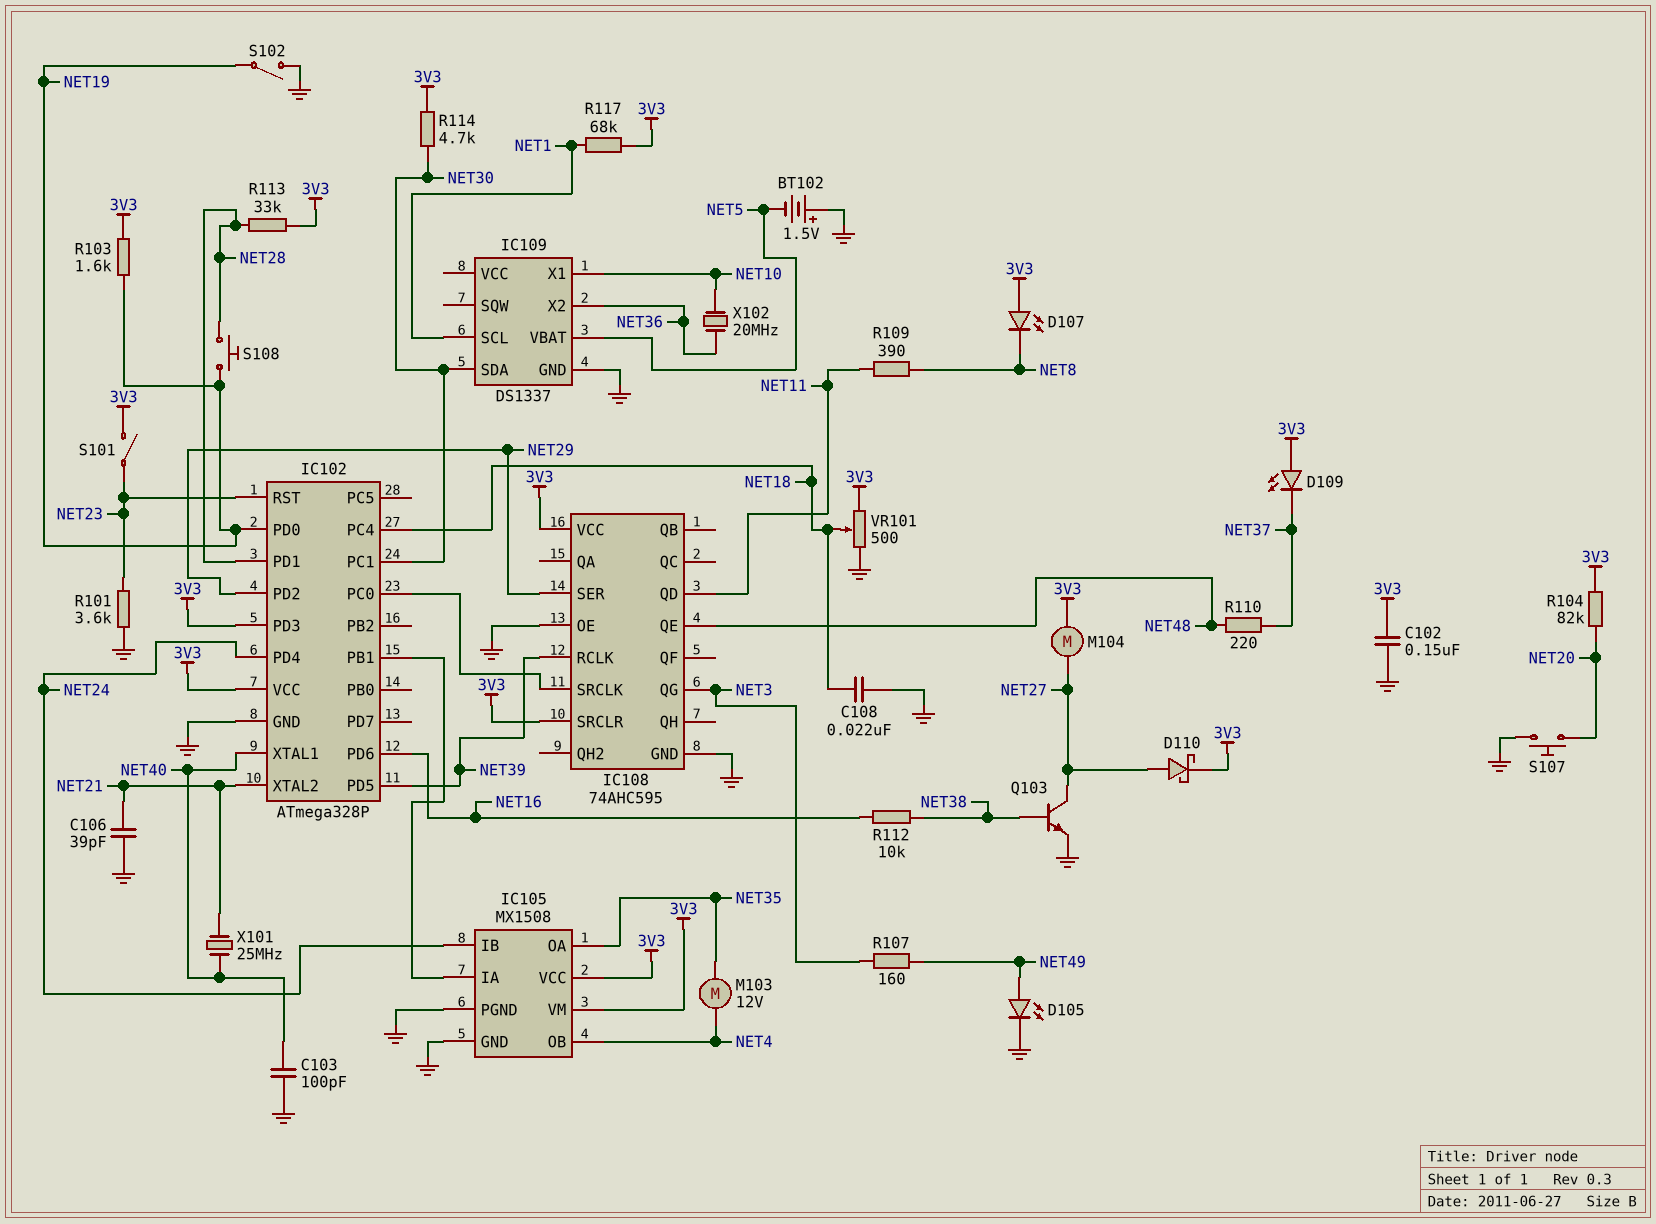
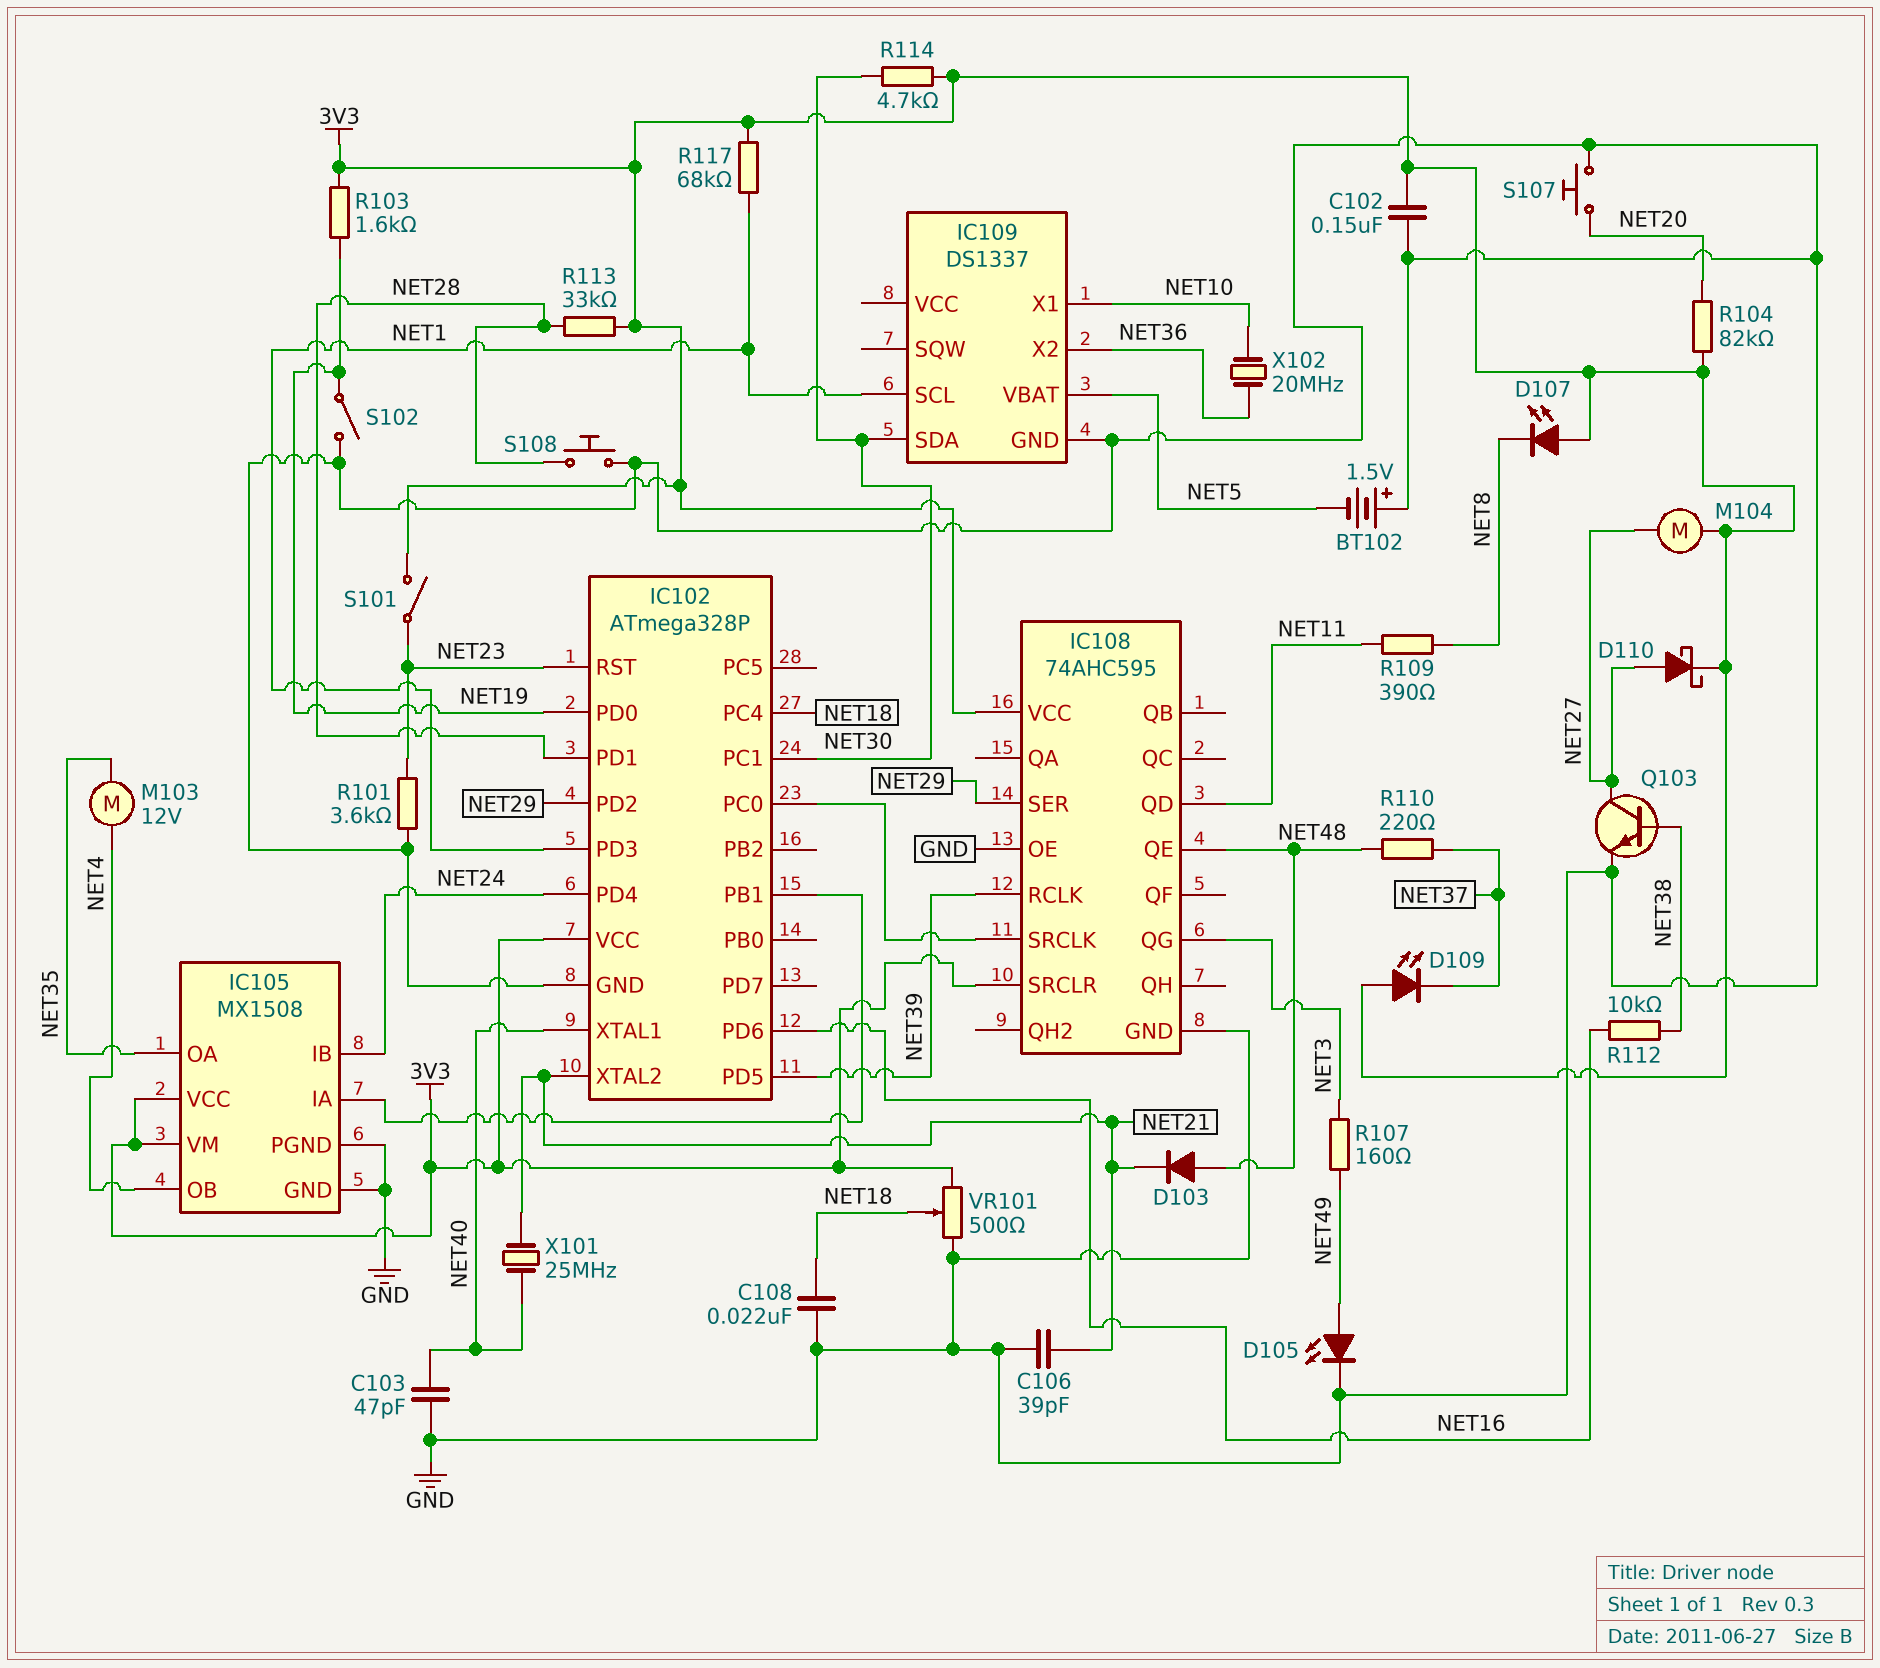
C103: 100pF (GND, NET40) -> 47pF (GND, NET40)
D103: none -> diode (A NET48, K NET21)
IC102 pin PD3: 3V3 -> NET1
S108: button (NET19, NET28) -> button (GND, NET28)

